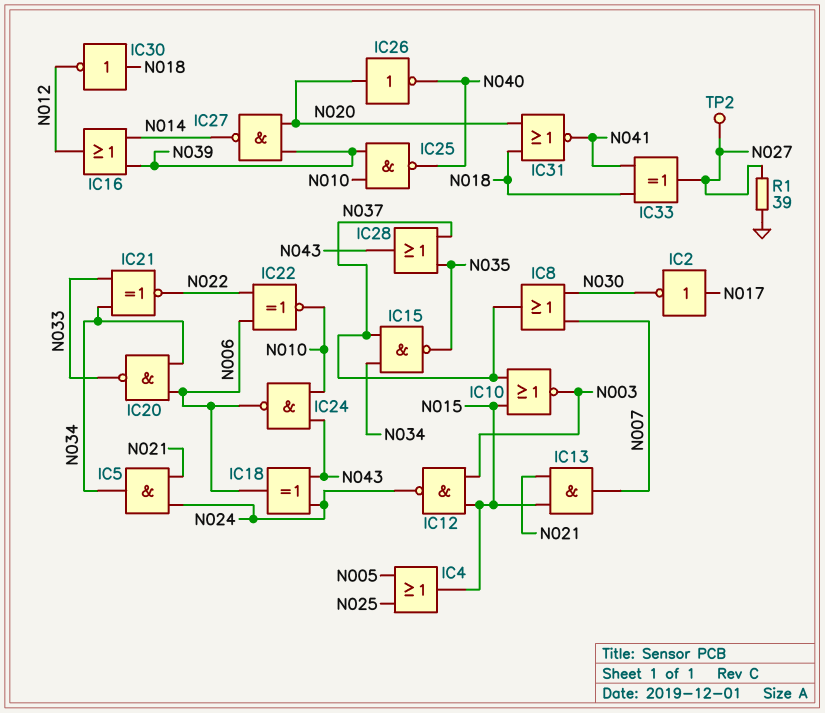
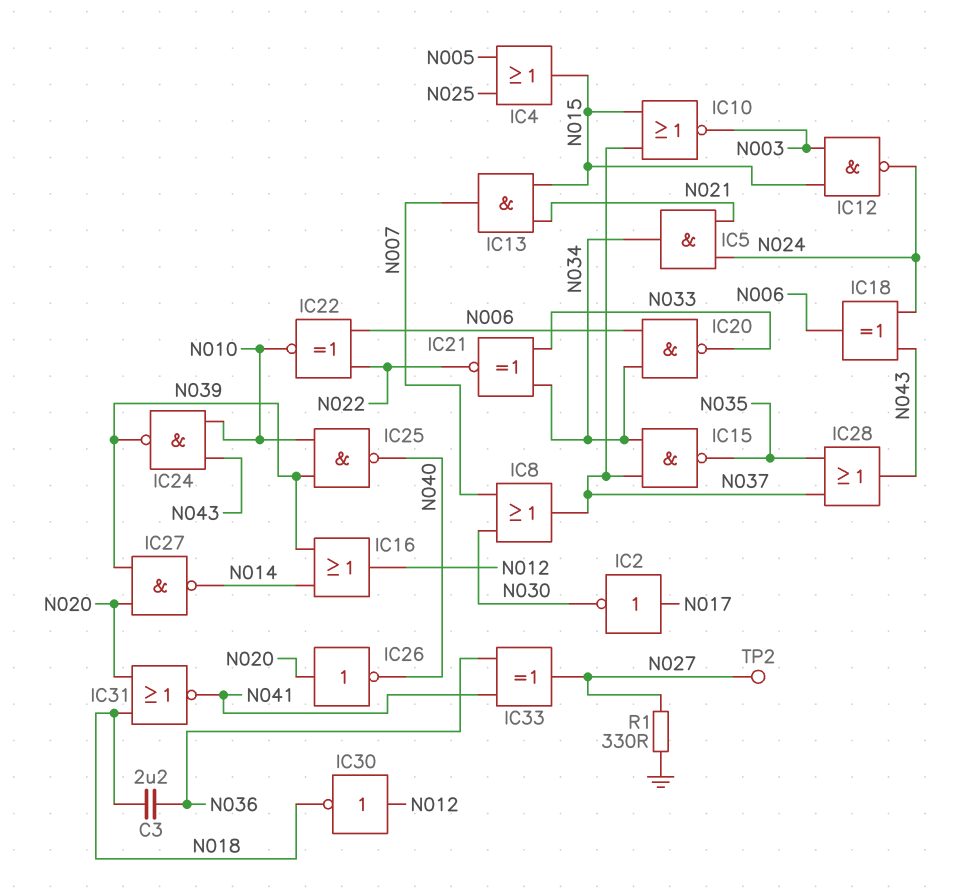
C3: none -> 2.2uF (N018, N036)
IC24: NAND (in N010, in N043, out N006) -> NAND (in N010, in N043, out N039)
IC30: NOT (in N018, out N012) -> NOT (in N012, out N018)
IC33: XOR (in N018, in N041, out N027) -> XOR (in N036, in N041, out N027)
R1: 39 (GND, N027) -> 330 (GND, N027)

